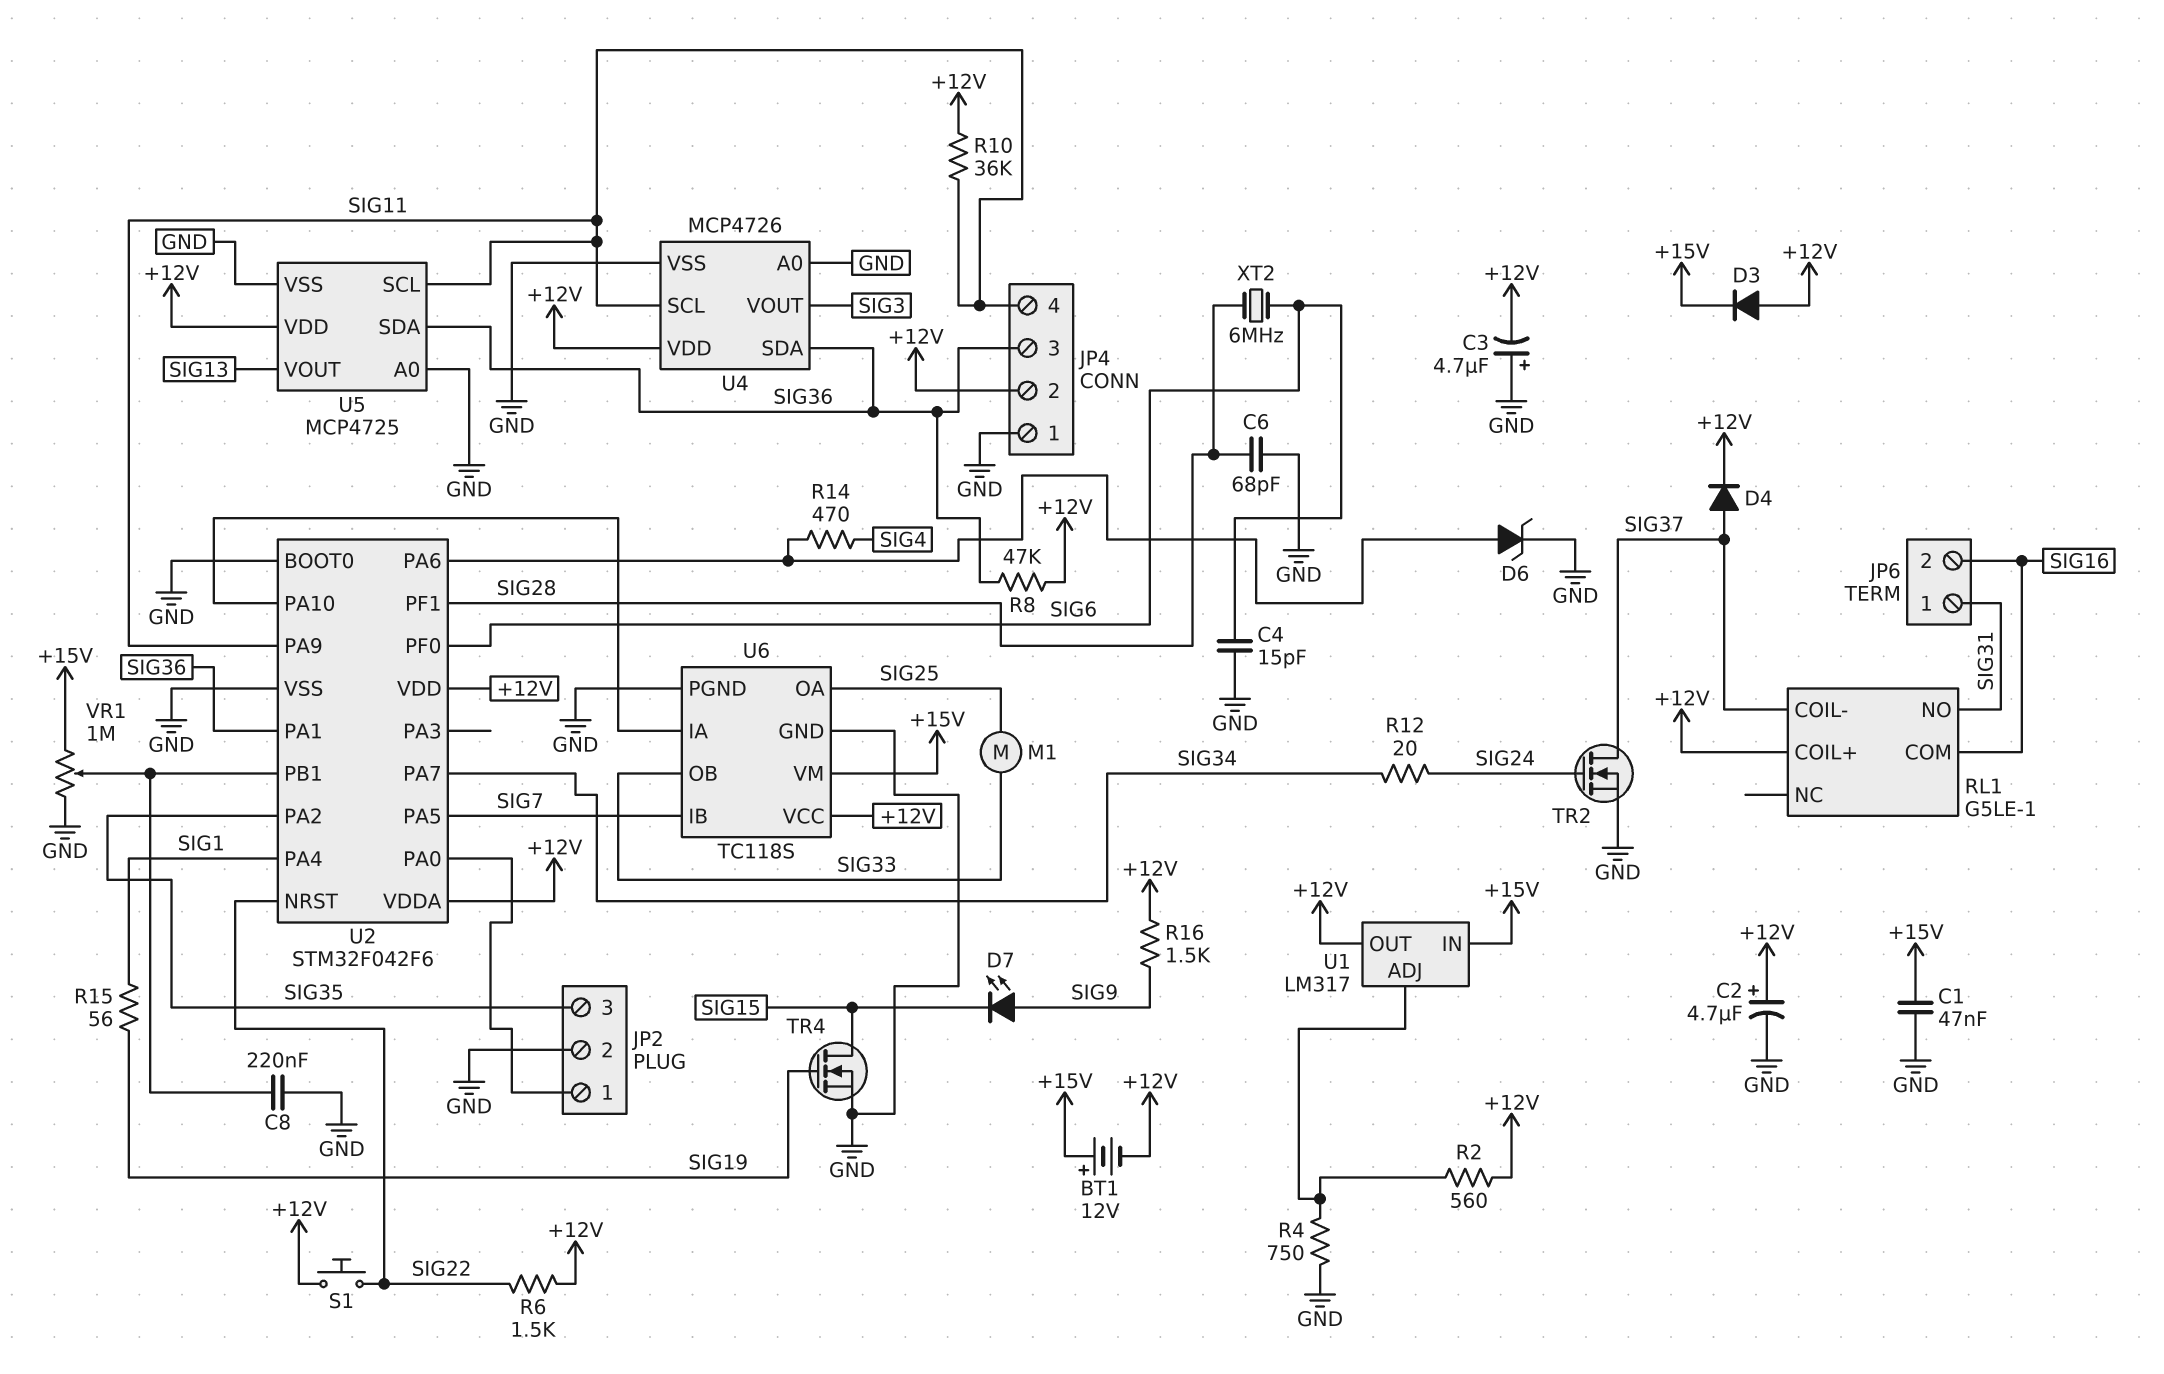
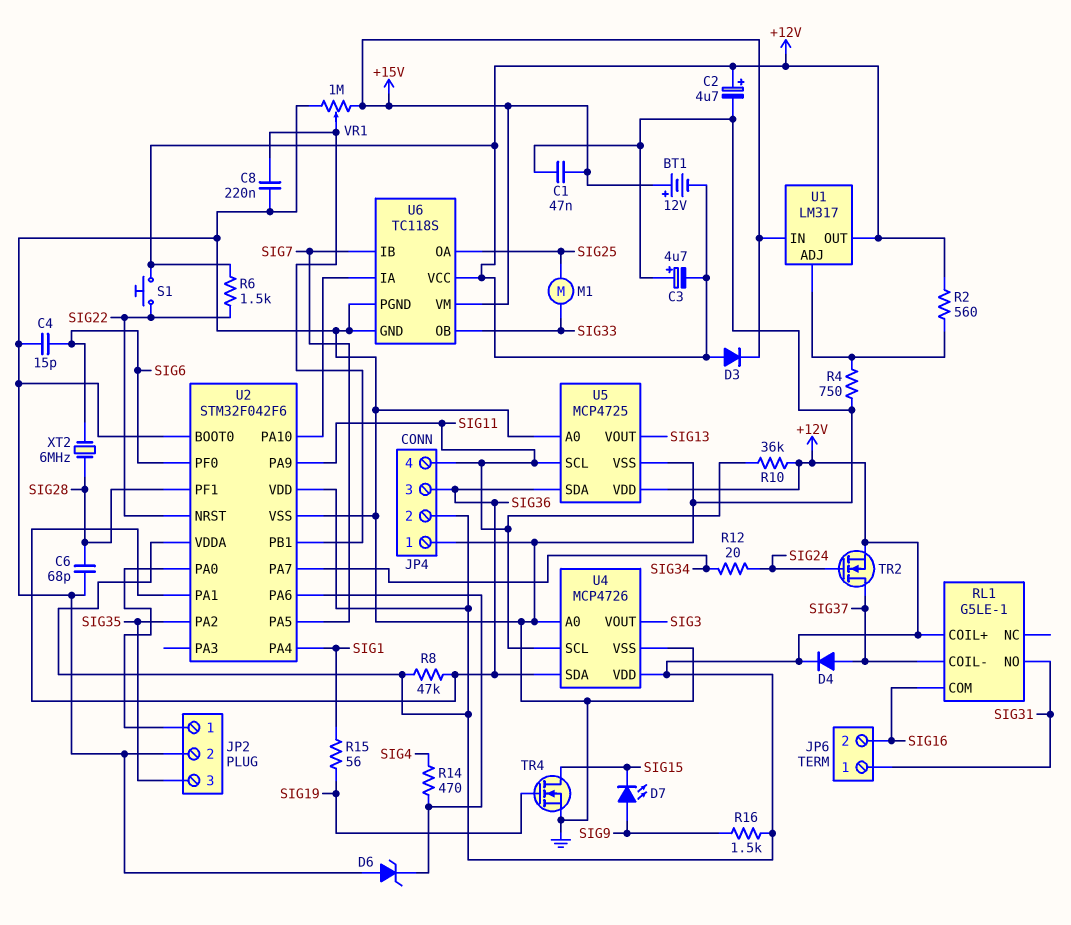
D6: zener (A U2/PA6, K GND) -> zener (A GND, K U2/PA6)
TR2: NMOS (G SIG24, D SIG37, S GND) -> NMOS (G SIG24, D SIG37, S +12V)

